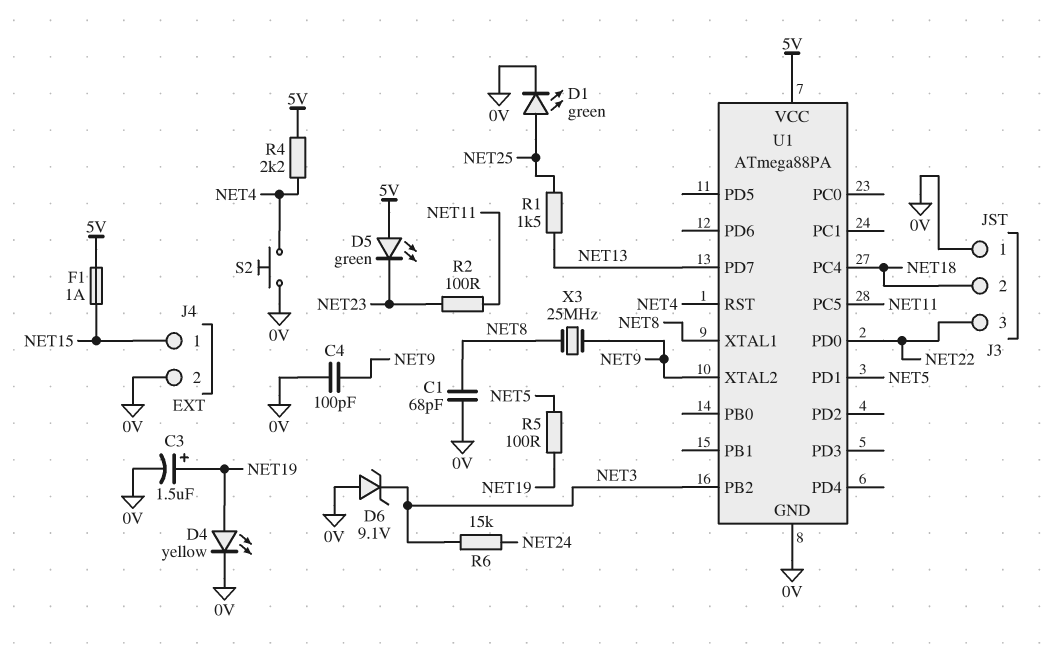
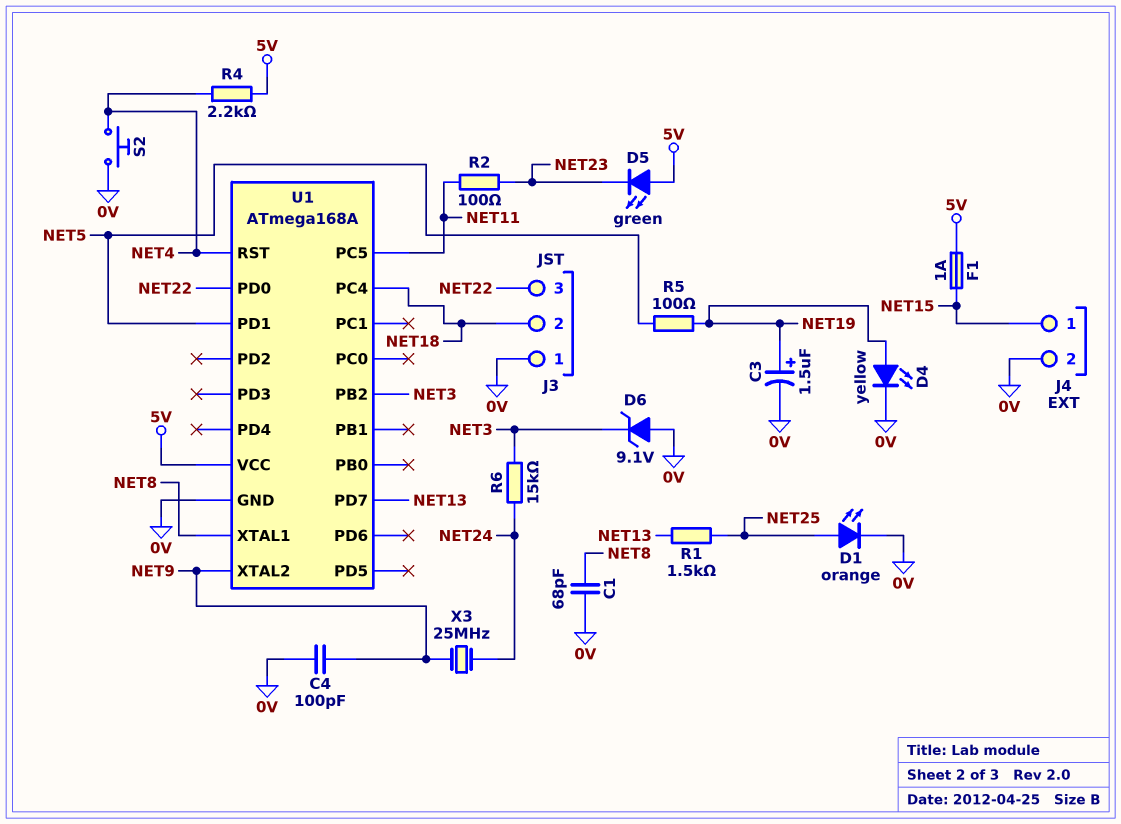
D1: LED green (A NET25, K 0V) -> LED orange (A NET25, K 0V)
U1: ATmega88PA -> ATmega168A
X3: 25MHz (NET8, NET9) -> 25MHz (NET9, NET24)

